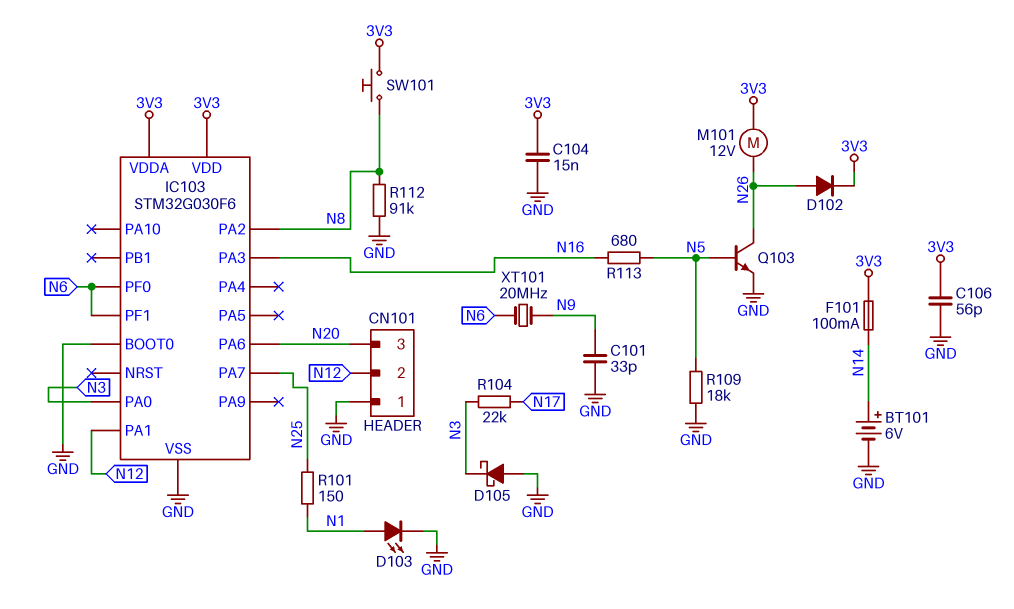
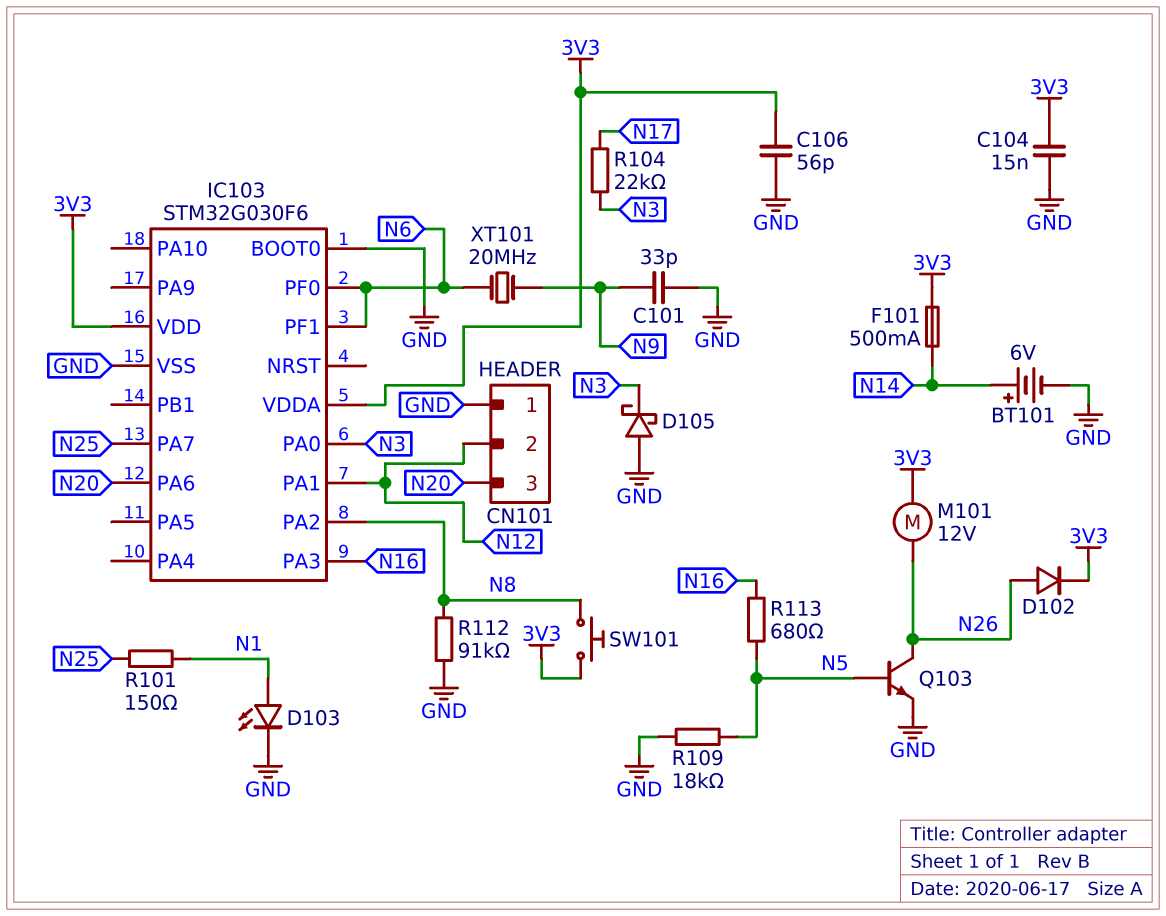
F101: 100mA (3V3, N14) -> 500mA (3V3, N14)

